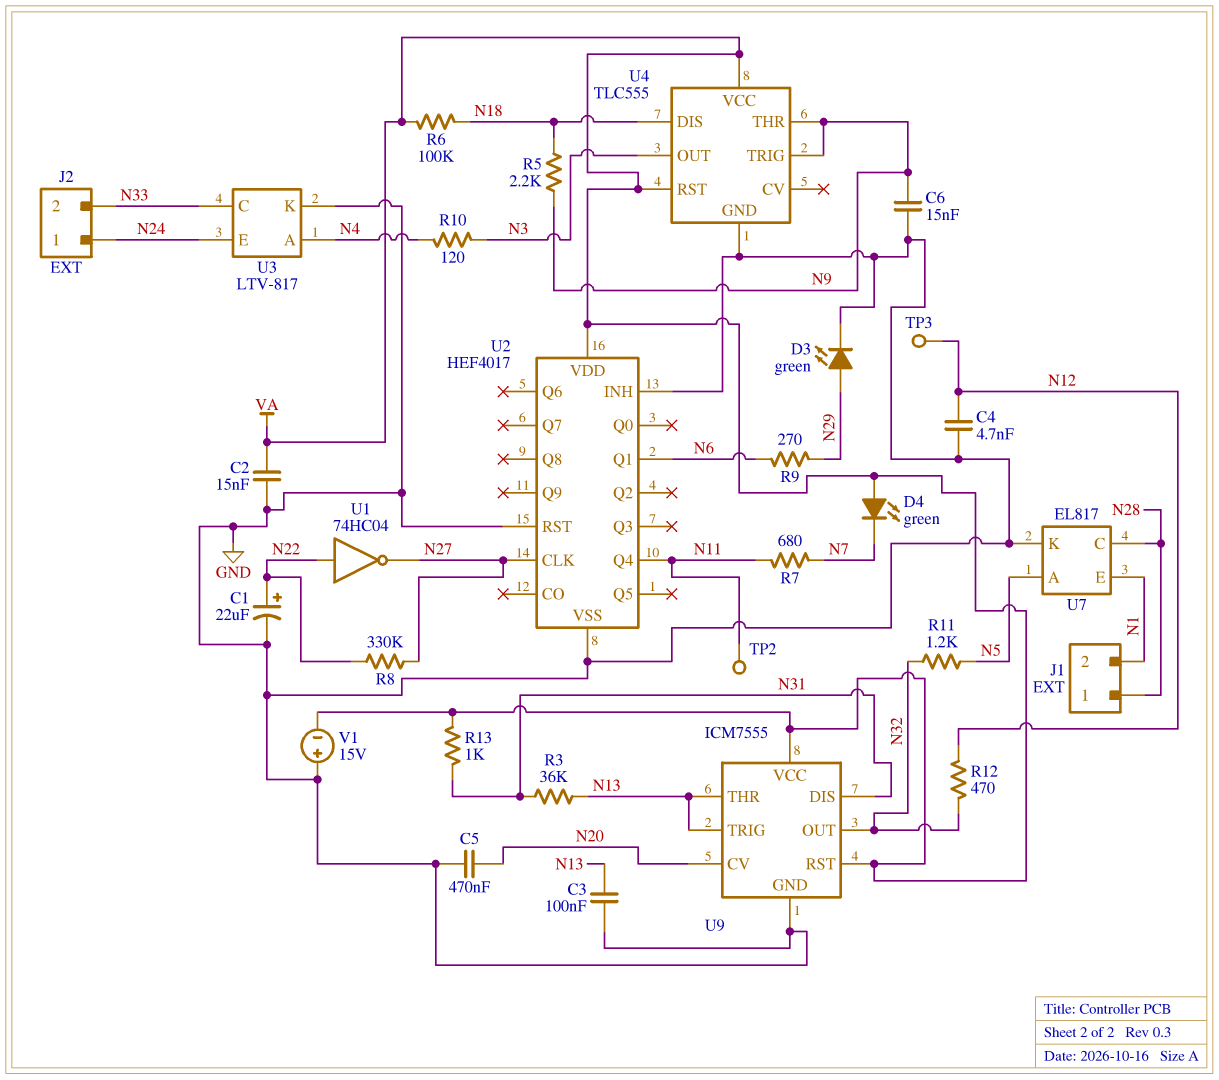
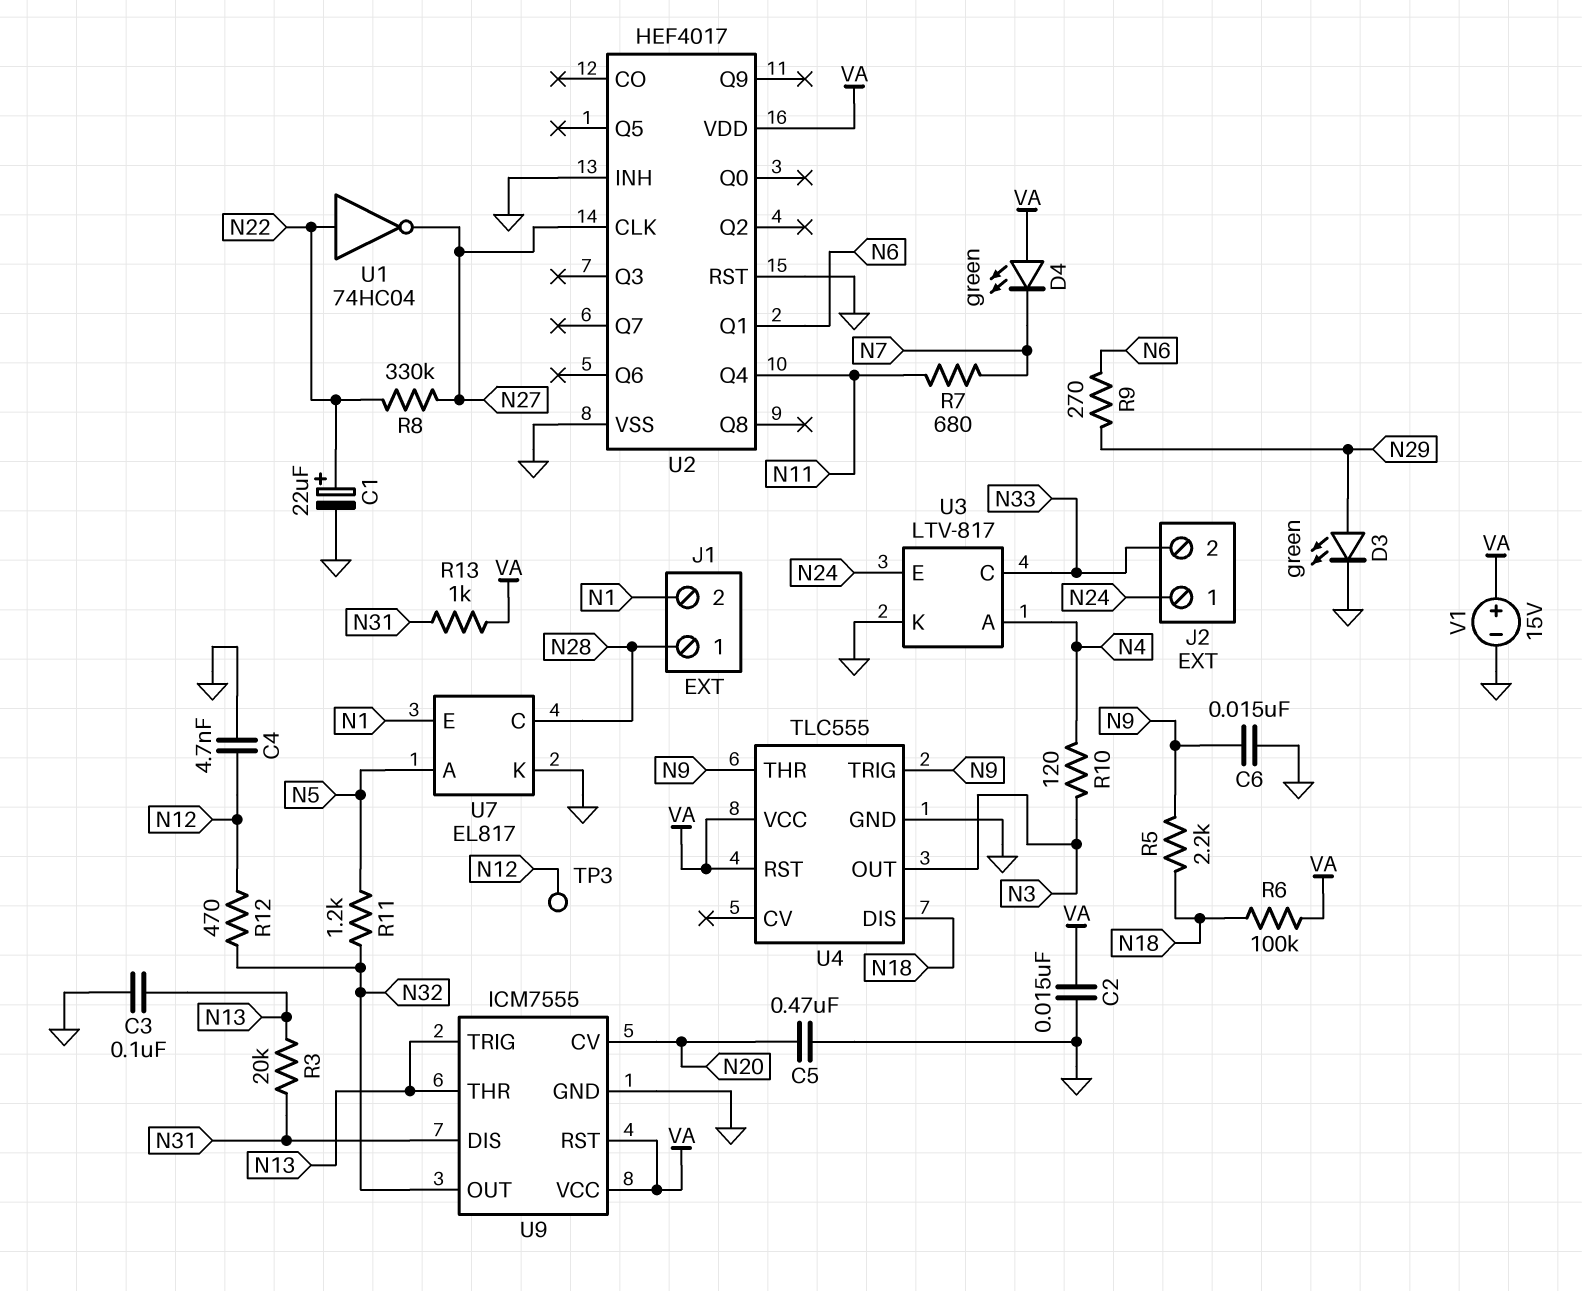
R3: 36k (N13, N31) -> 20k (N13, N31)
TP2: test point (N11) -> none
V1: 15V (plus GND, minus VA) -> 15V (plus VA, minus GND)

